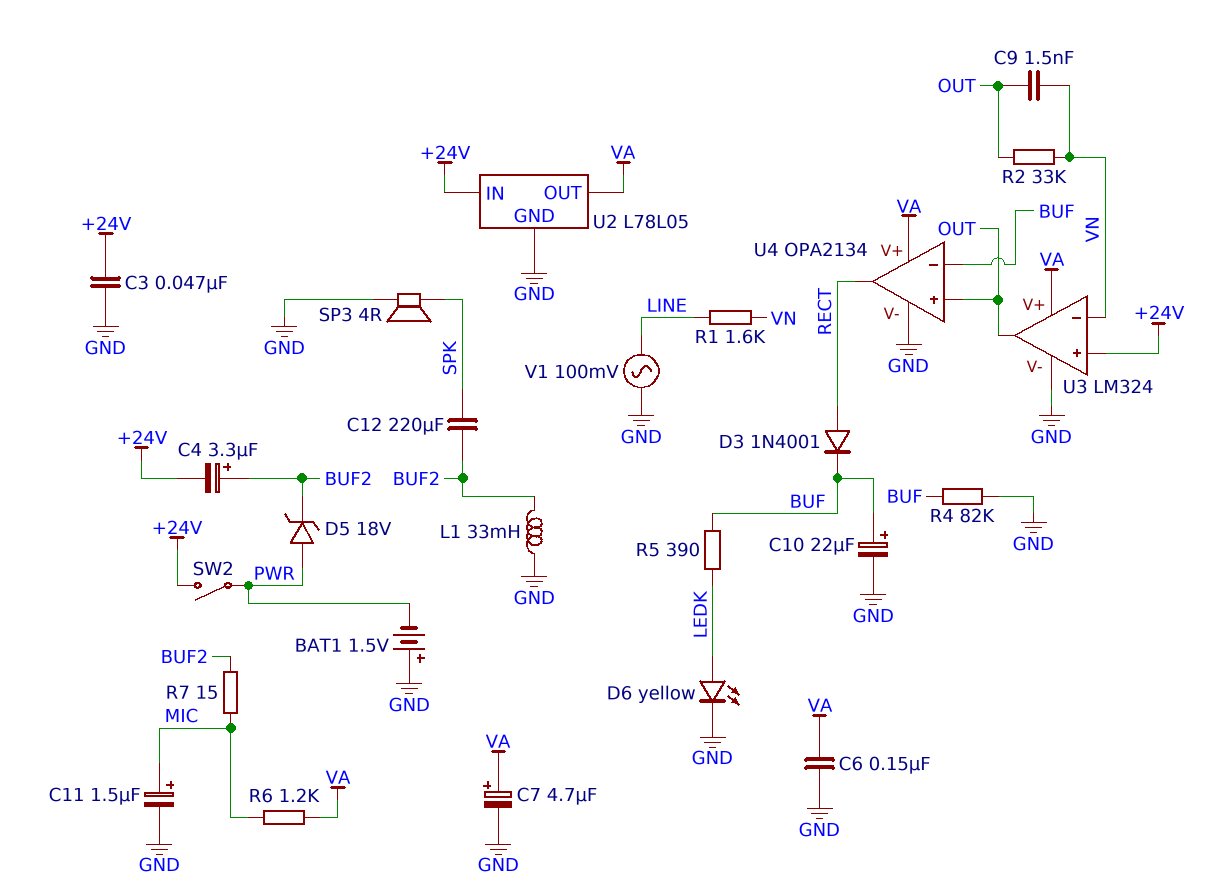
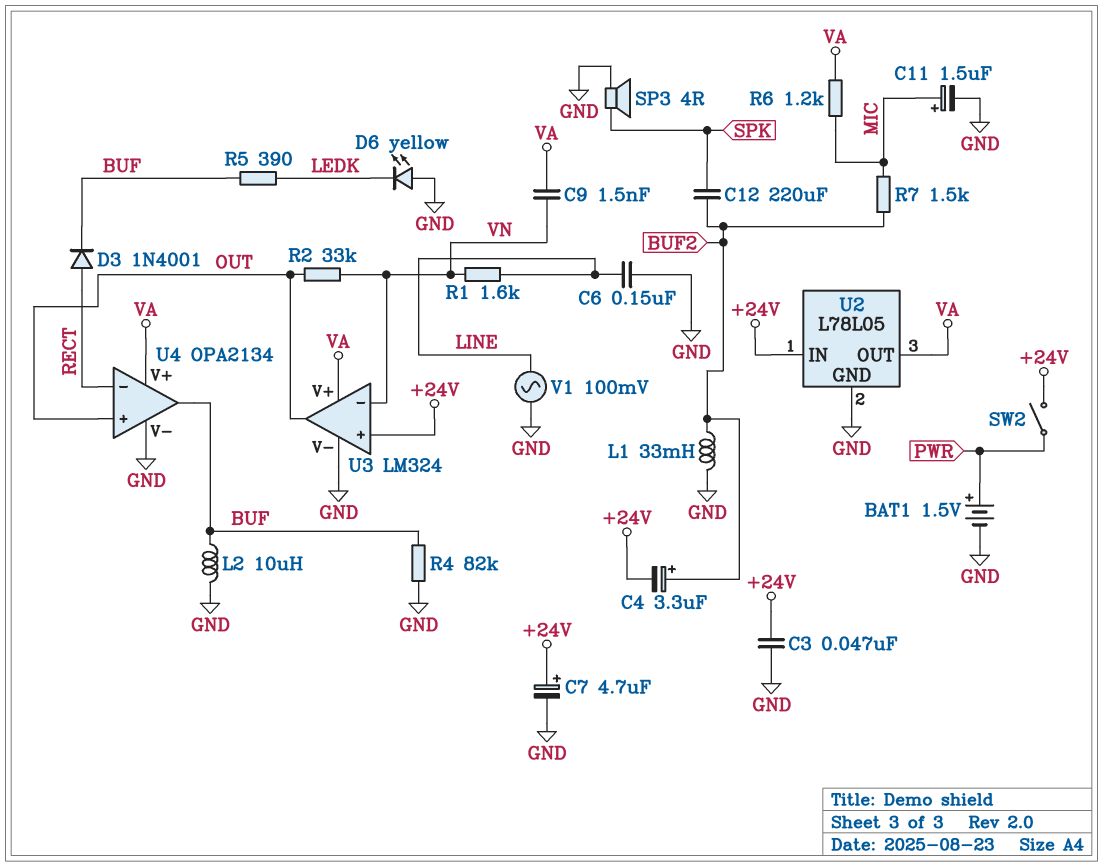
BAT1: 1.5V (plus GND, minus PWR) -> 1.5V (plus PWR, minus GND)
C6: 150nF (GND, VA) -> 150nF (GND, LINE)
C7: 4.7uF (plus VA, minus GND) -> 4.7uF (plus +24V, minus GND)
C9: 1.5nF (OUT, VN) -> 1.5nF (VA, VN)
C10: 22uF (plus BUF, minus GND) -> none
D5: zener 18V (A PWR, K BUF2) -> none
D6: LED yellow (A LEDK, K GND) -> LED yellow (A GND, K LEDK)
L2: none -> 10uH (BUF, GND)
R7: 15 (BUF2, MIC) -> 1.5k (BUF2, MIC)
U4 pin in-: BUF -> RECT
U4 pin out: RECT -> BUF

